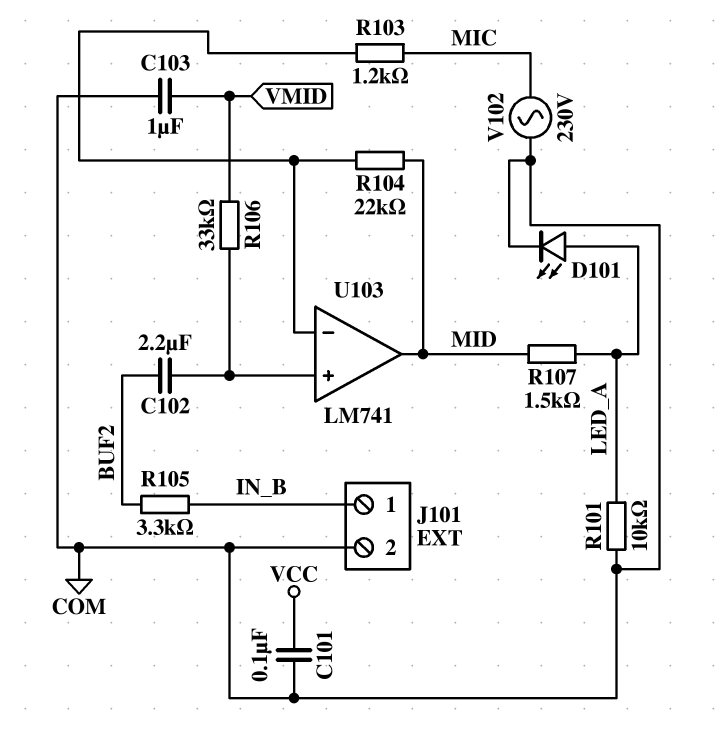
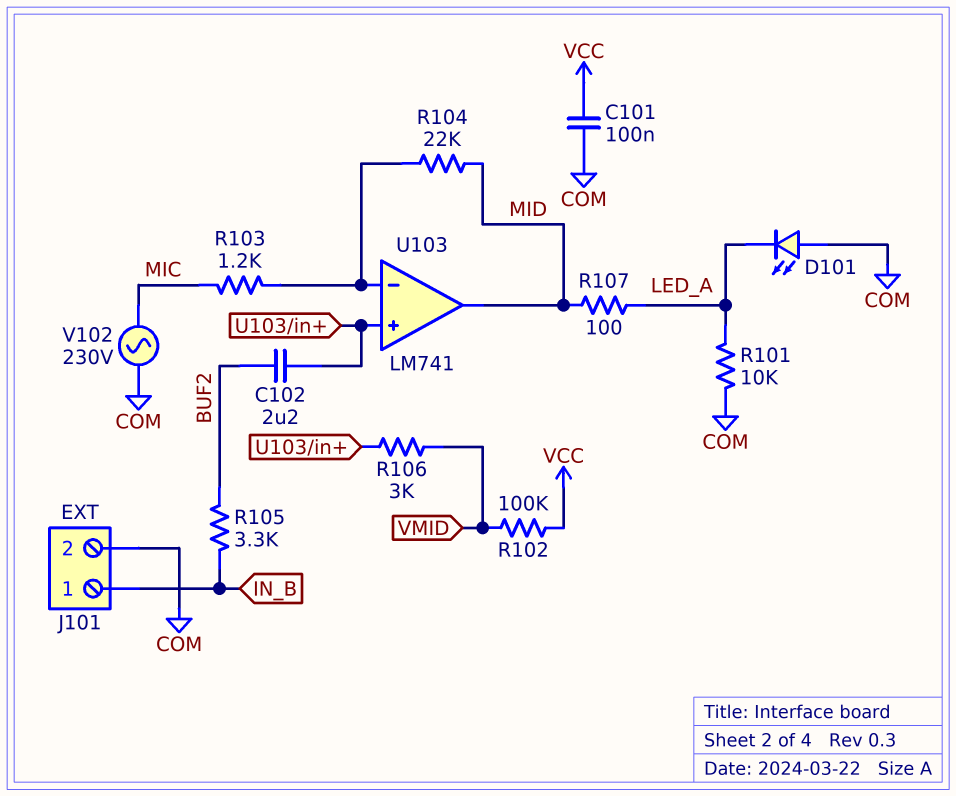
C103: 1uF (COM, VMID) -> none
D101: LED (A LED_A, K COM) -> LED (A COM, K LED_A)
R102: none -> 100k (VCC, VMID)
R106: 33k (U103/in+, VMID) -> 3k (U103/in+, VMID)
R107: 1.5k (LED_A, MID) -> 100 (LED_A, MID)

